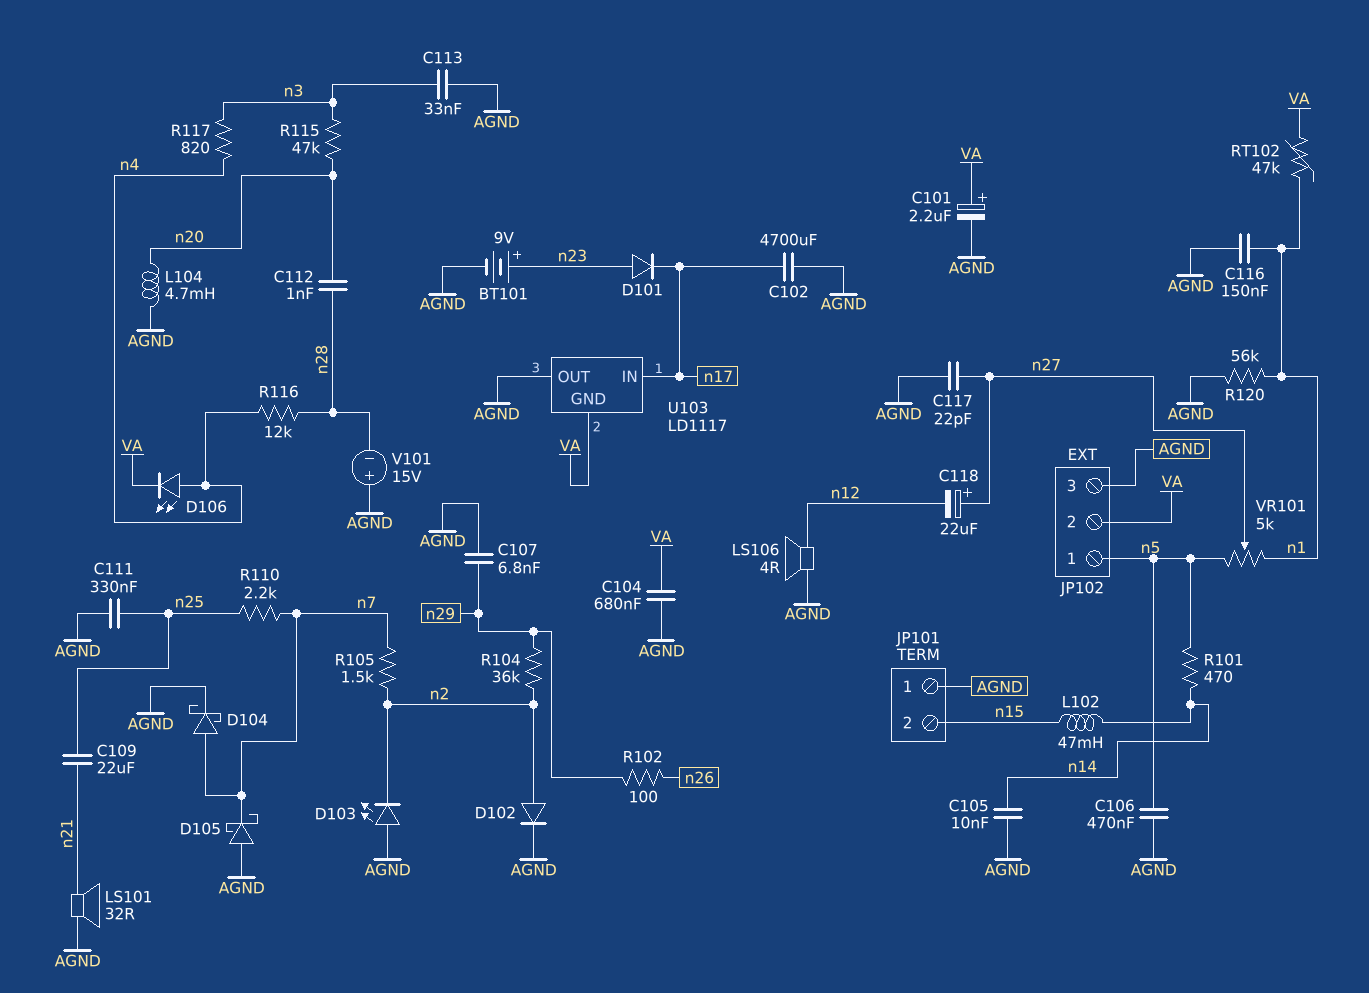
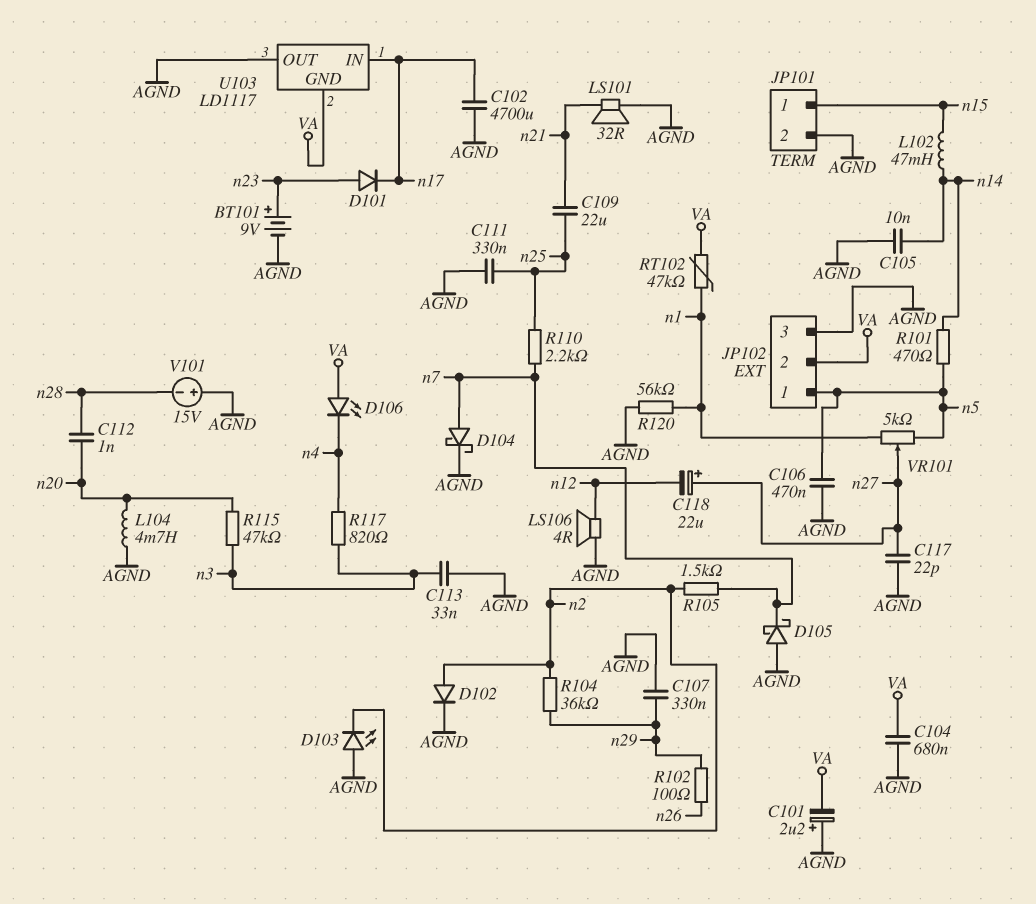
C101: 2.2uF (plus VA, minus AGND) -> 2.2uF (plus AGND, minus VA)
C107: 6.8nF (AGND, n29) -> 330nF (AGND, n29)
C116: 150nF (AGND, n1) -> none
D106: LED (A n4, K VA) -> LED (A VA, K n4)
JP101 pin 1: AGND -> n15
JP101 pin 2: n15 -> AGND
R116: 12k (n4, n28) -> none

